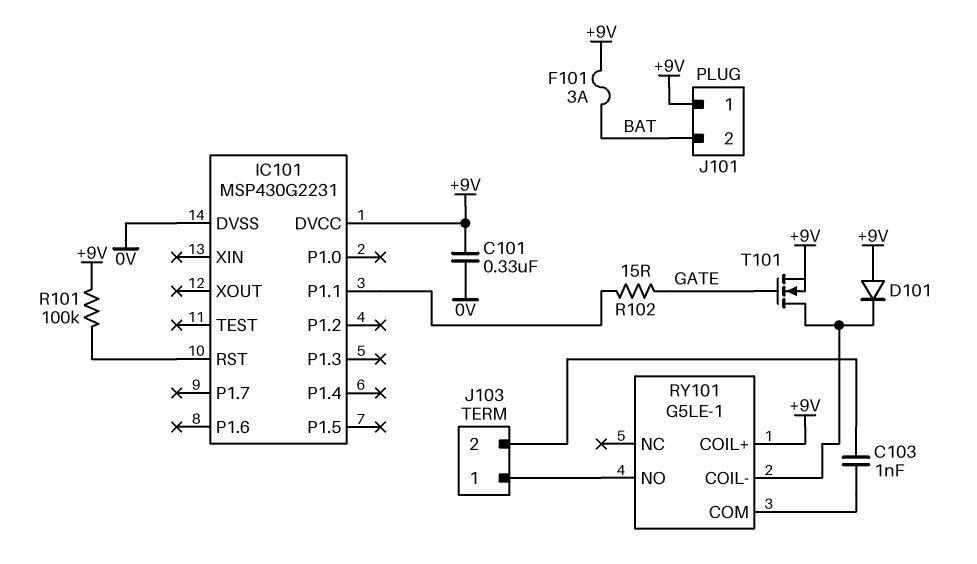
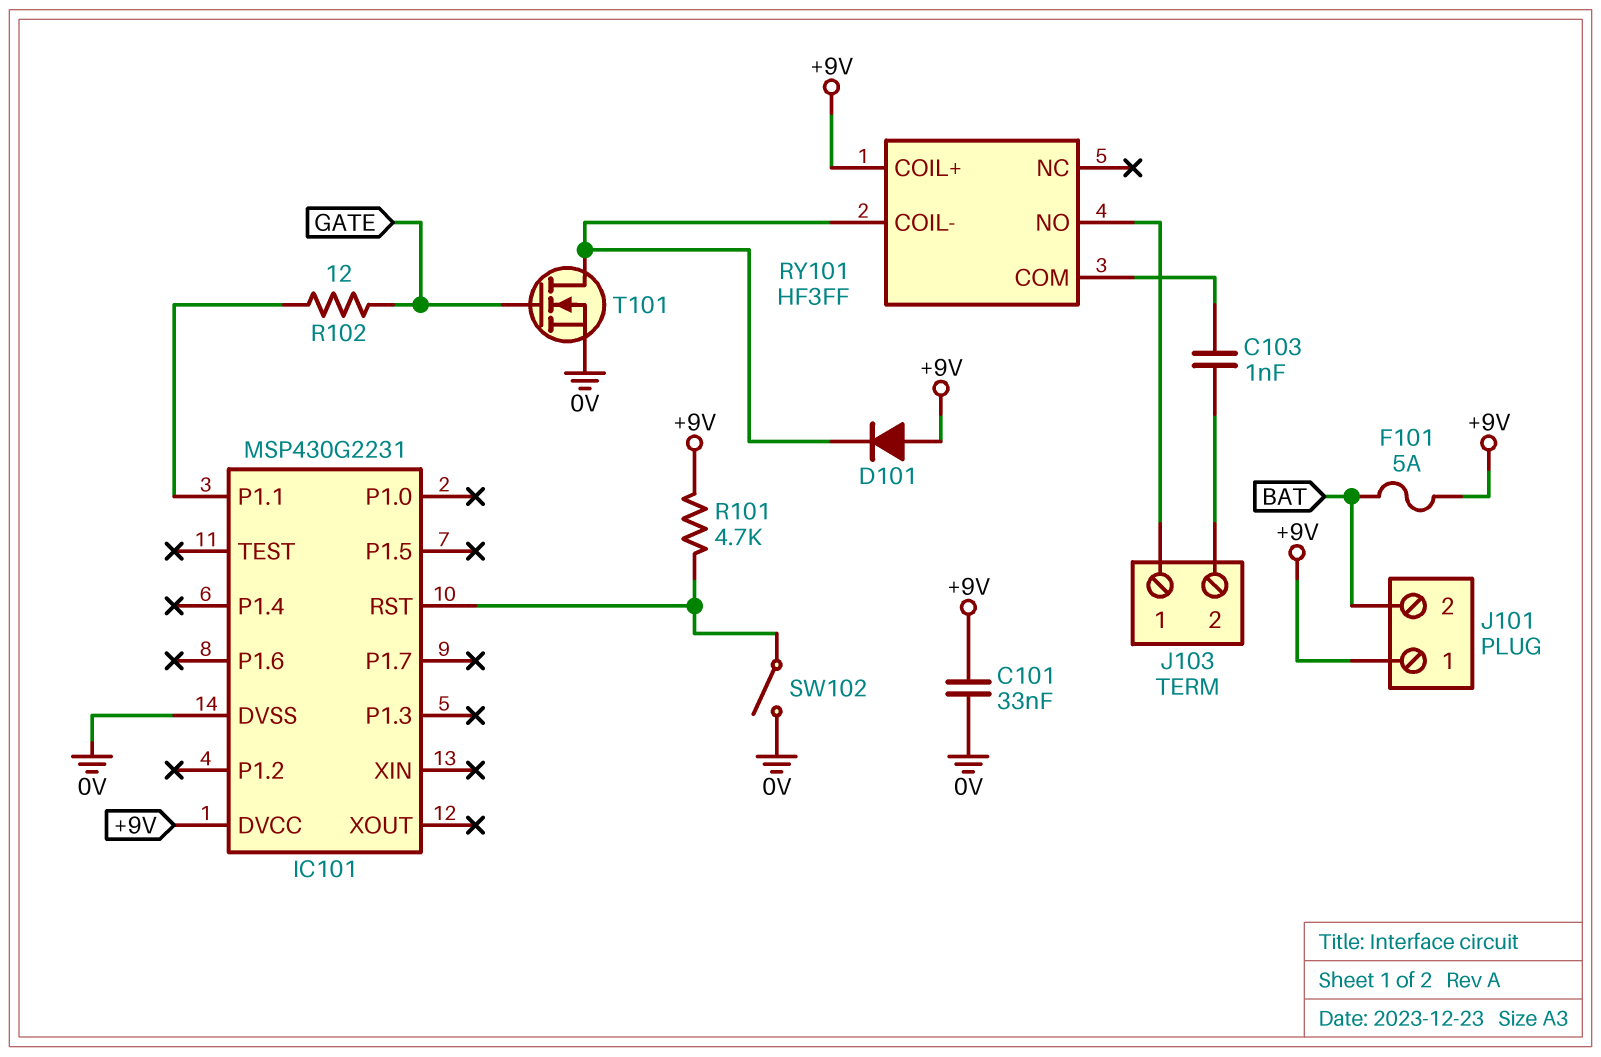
C101: 330nF (+9V, 0V) -> 33nF (+9V, 0V)
F101: 3A (+9V, BAT) -> 5A (+9V, BAT)
R101: 100k (+9V, IC101/RST) -> 4.7k (+9V, IC101/RST)
R102: 15 (GATE, IC101/P1.1) -> 12 (GATE, IC101/P1.1)
RY101: G5LE-1 -> HF3FF
SW102: none -> switch (0V, IC101/RST)
T101: NMOS (G GATE, D RY101/COIL-, S +9V) -> NMOS (G GATE, D RY101/COIL-, S 0V)

